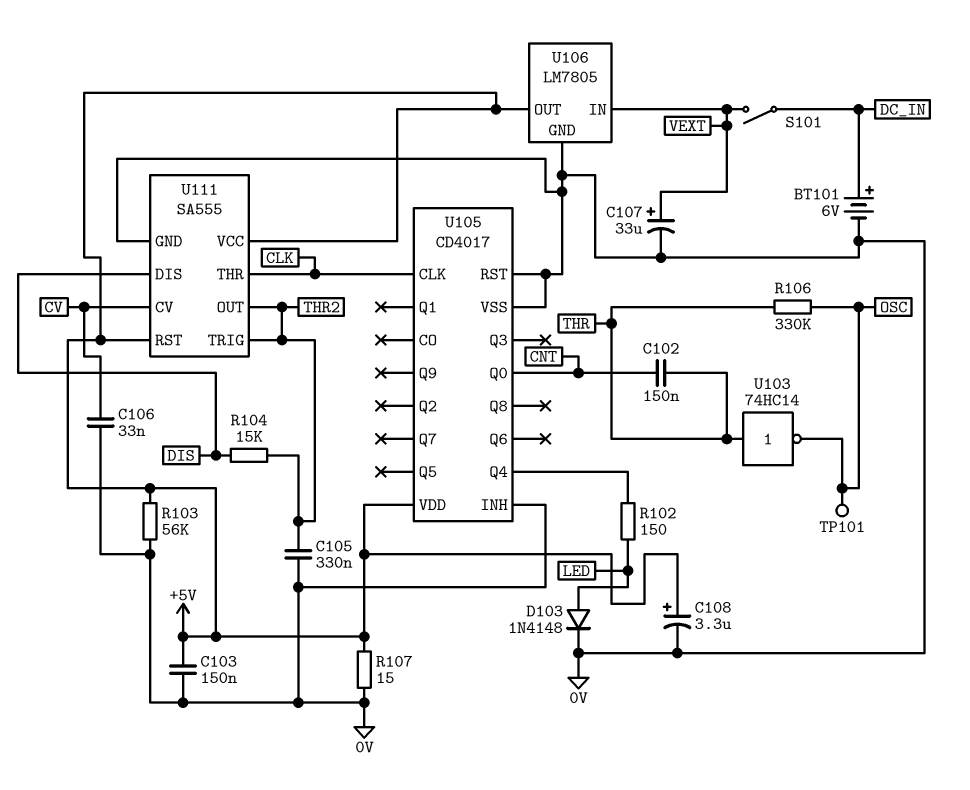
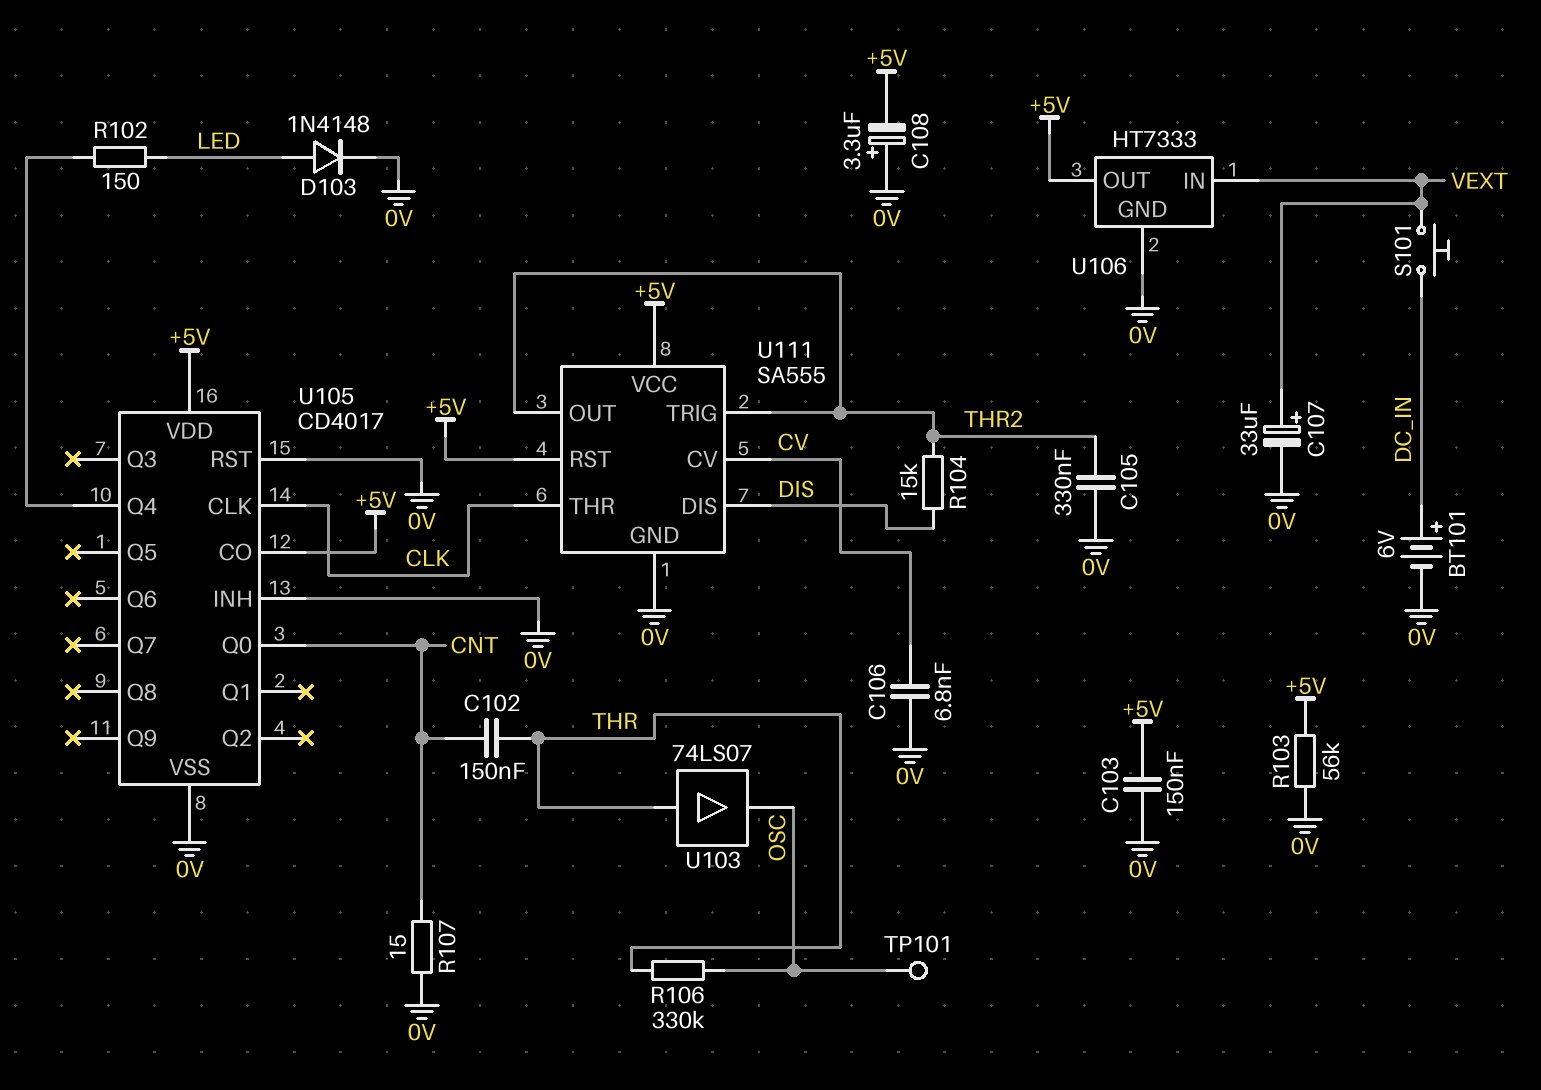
C106: 33nF (0V, CV) -> 6.8nF (0V, CV)
C108: 3.3uF (plus +5V, minus 0V) -> 3.3uF (plus 0V, minus +5V)
R107: 15 (+5V, 0V) -> 15 (0V, CNT)
S101: switch (DC_IN, VEXT) -> button (DC_IN, VEXT)
U103: NOT 74HC14 (in THR, out OSC) -> buffer 74LS07 (in THR, out OSC)
U105 pin CO: none -> +5V
U106: LM7805 -> HT7333

